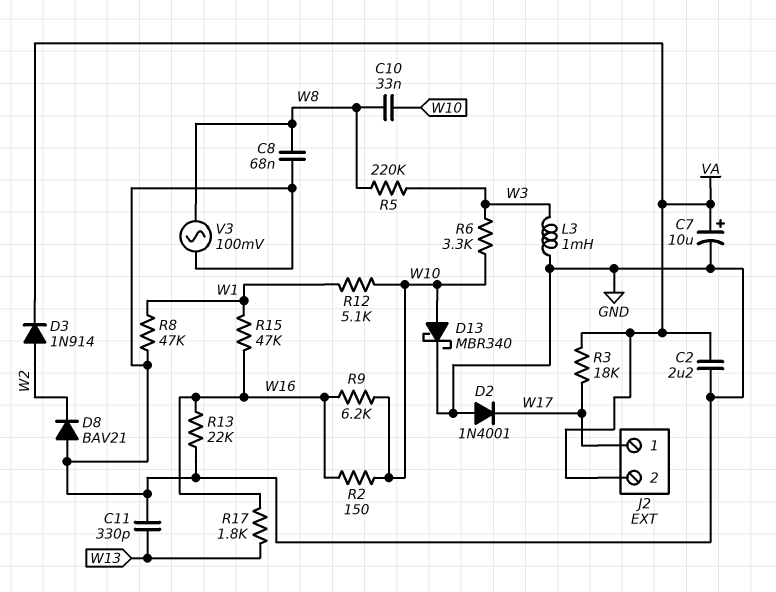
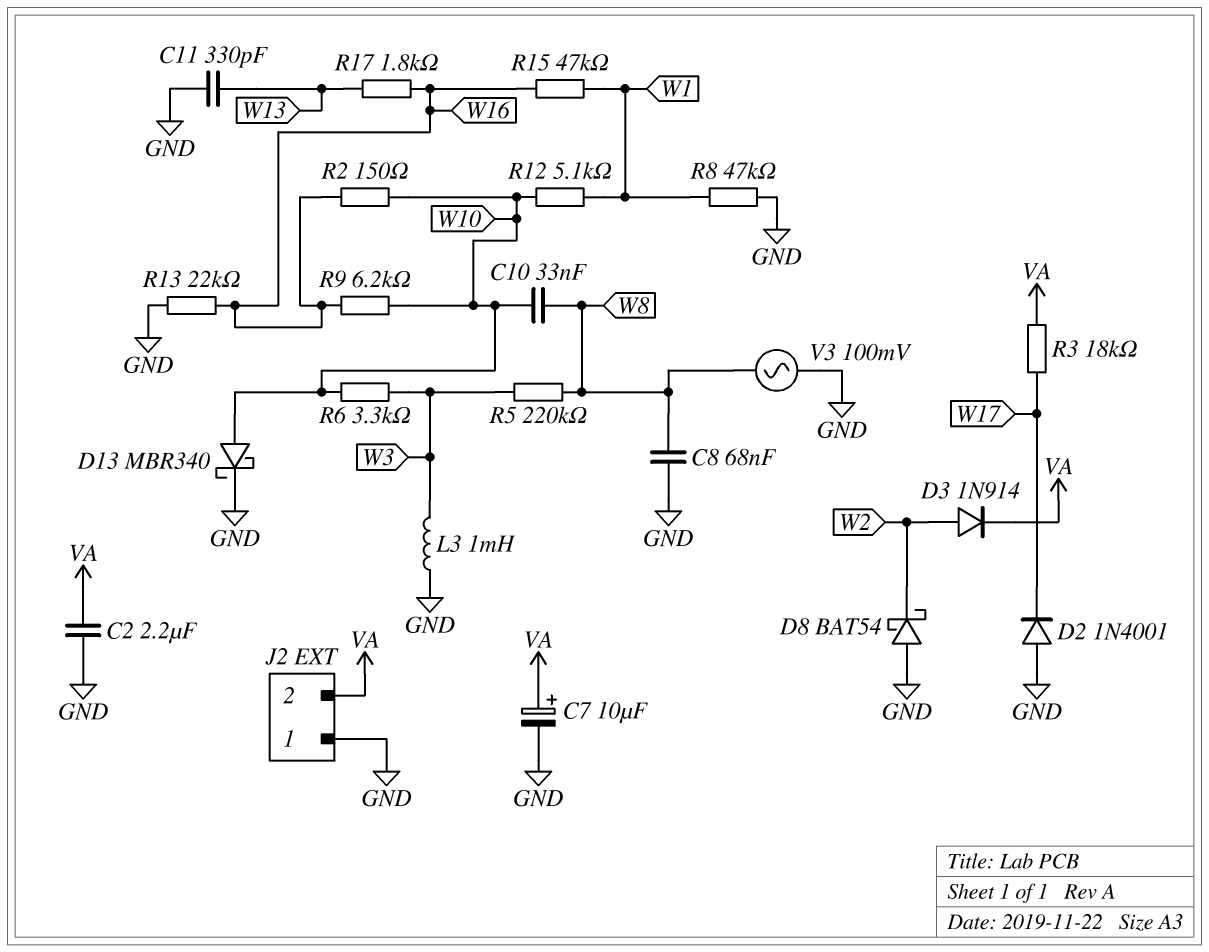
D8: diode BAV21 (A GND, K W2) -> schottky BAT54 (A GND, K W2)
J2 pin 1: W17 -> GND

